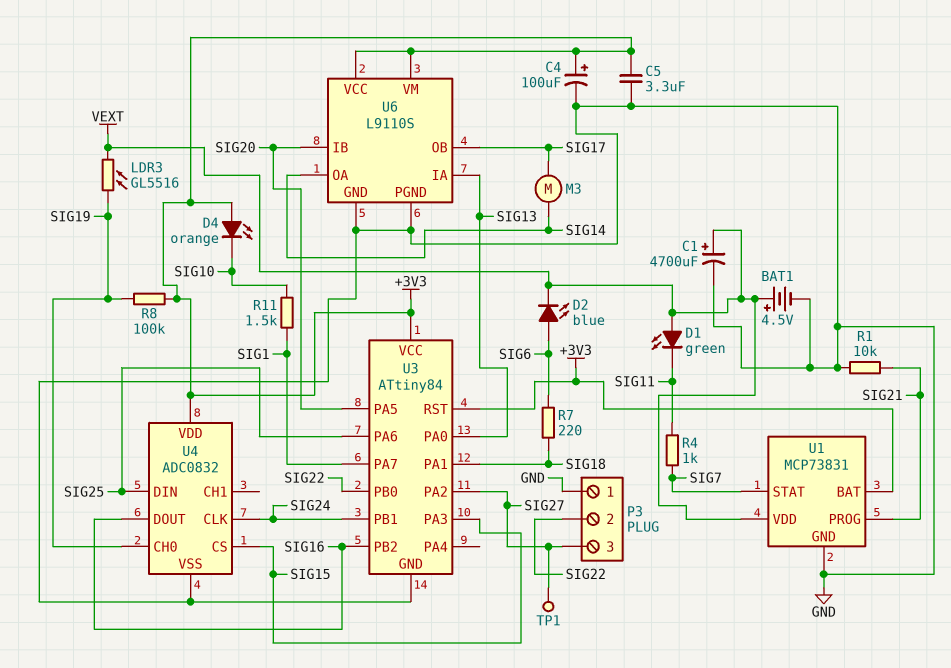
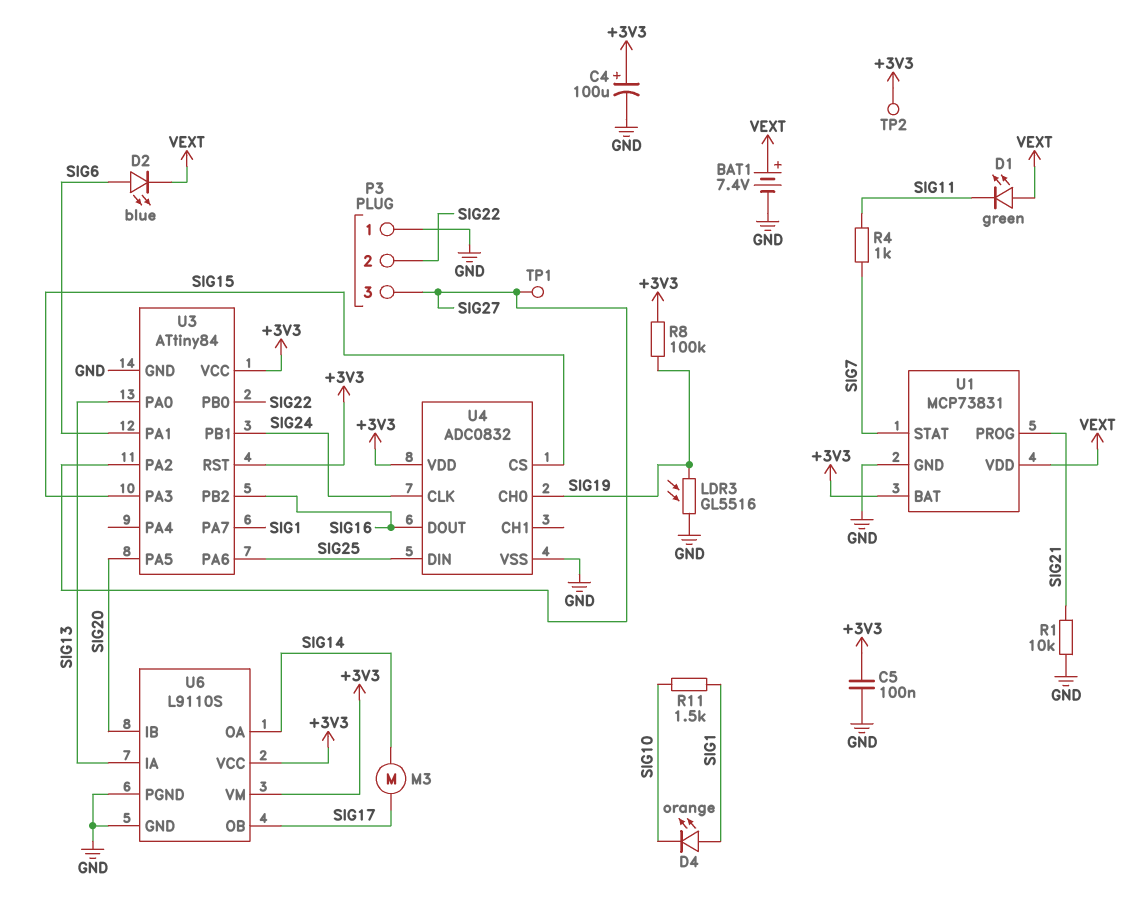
BAT1: 4.5V (plus VEXT, minus GND) -> 7.4V (plus VEXT, minus GND)
C1: 4700uF (plus VEXT, minus GND) -> none
C5: 3.3uF (+3V3, GND) -> 100nF (+3V3, GND)
D4: LED orange (A +3V3, K SIG10) -> LED orange (A SIG1, K SIG10)
LDR3: GL5516 (SIG19, VEXT) -> GL5516 (GND, SIG19)
R7: 220 (SIG6, SIG18) -> none
TP2: none -> test point (+3V3)
U3 pin PA1: SIG18 -> SIG6

